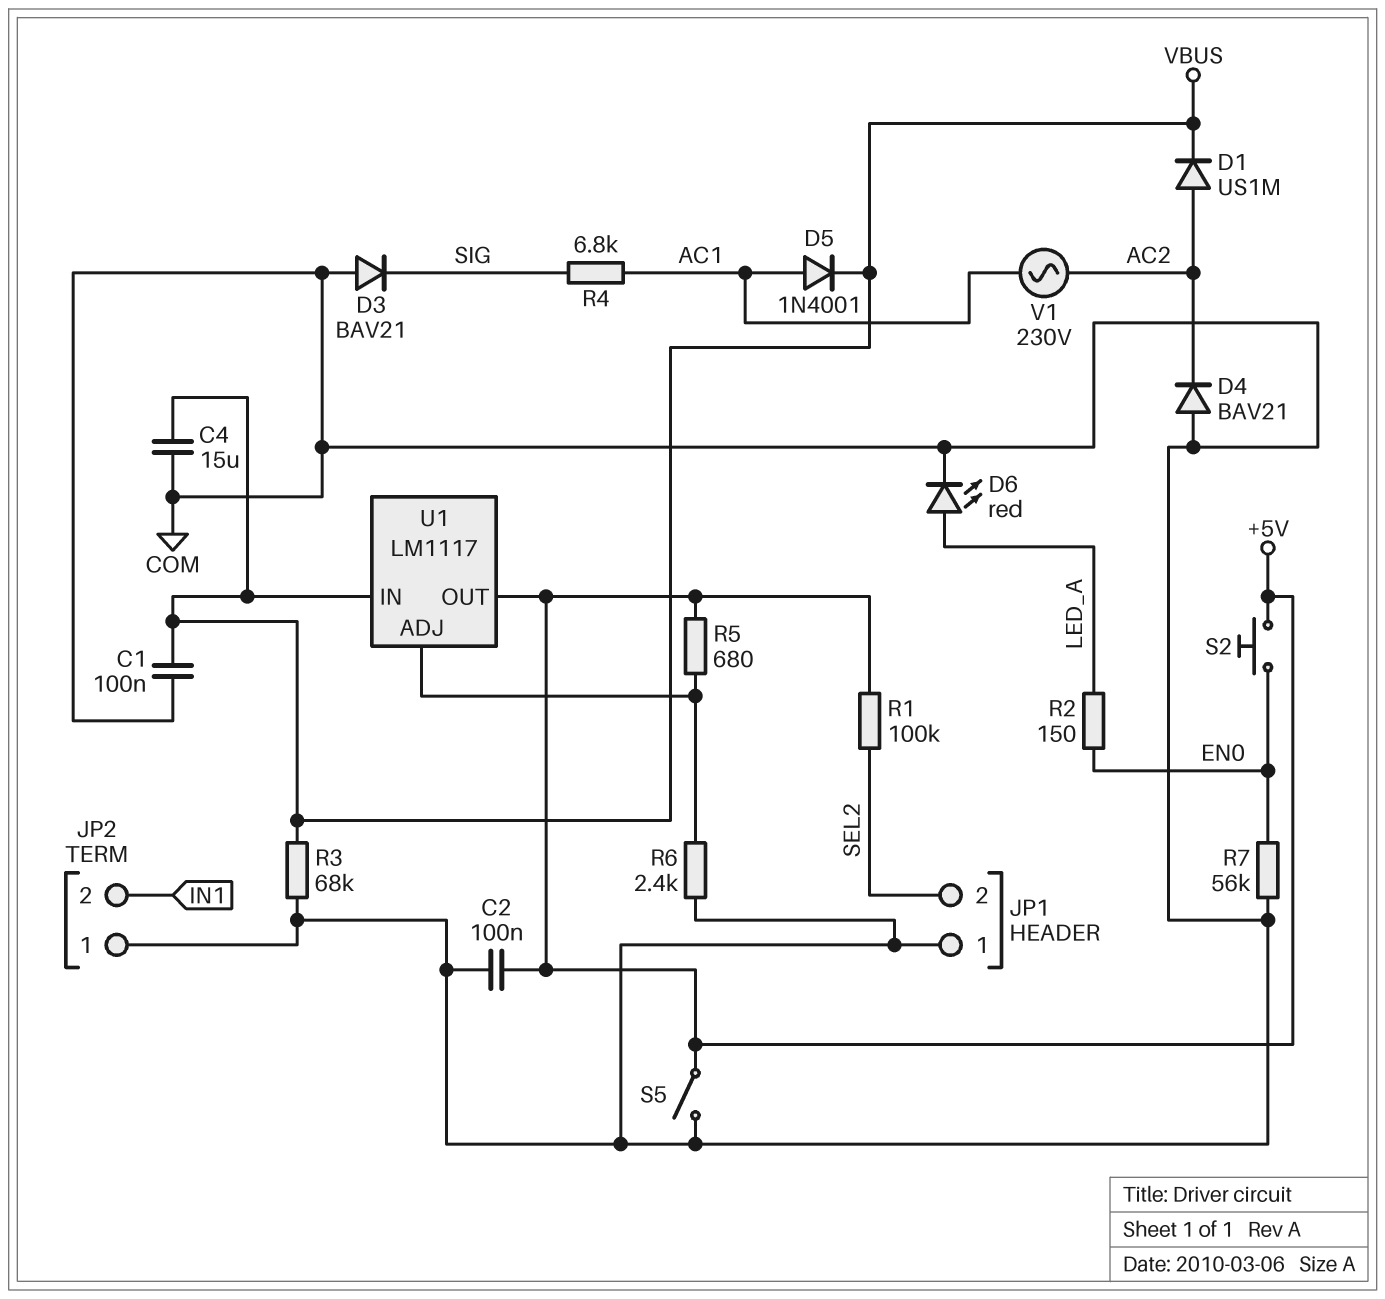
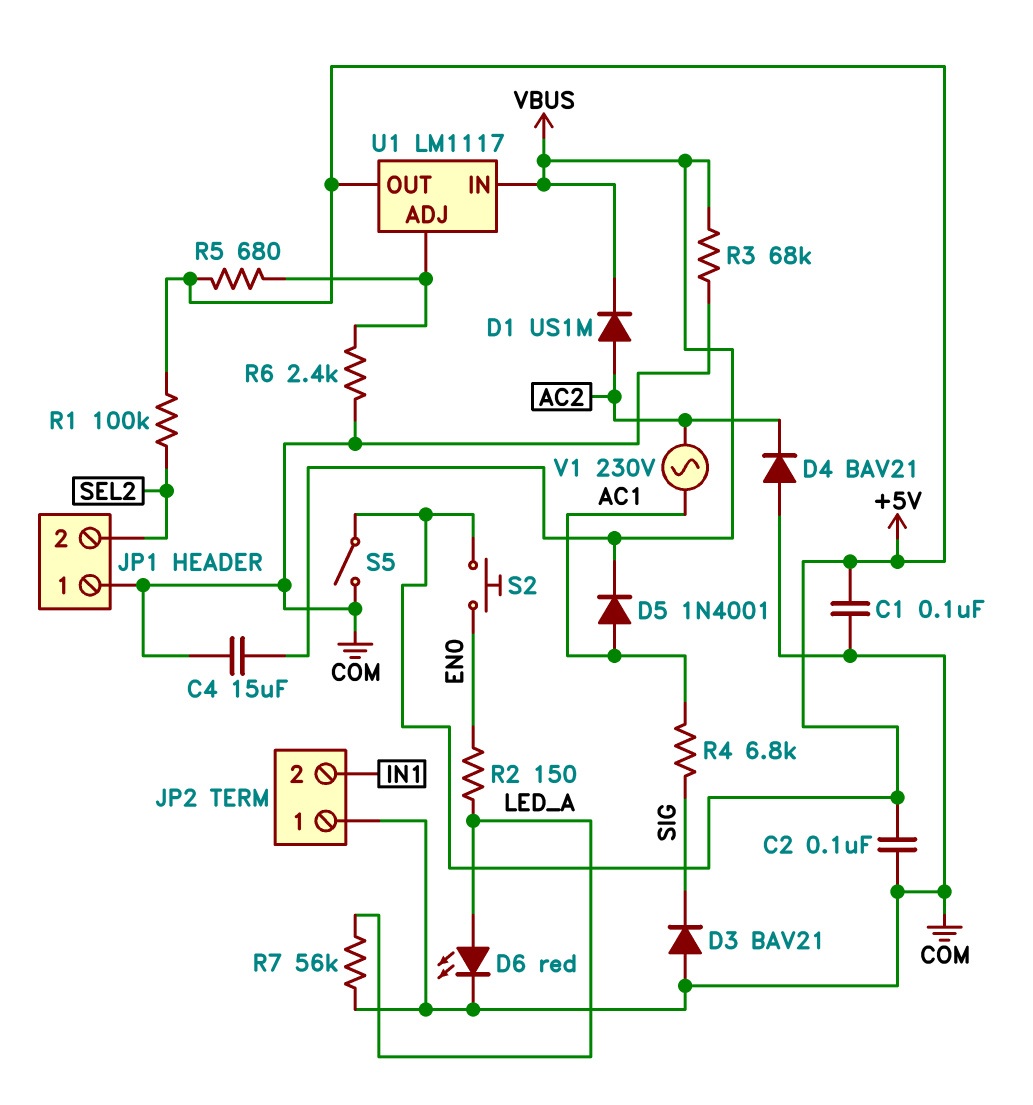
C1: 100nF (COM, VBUS) -> 100nF (+5V, COM)
R7: 56k (COM, EN0) -> 56k (COM, LED_A)

